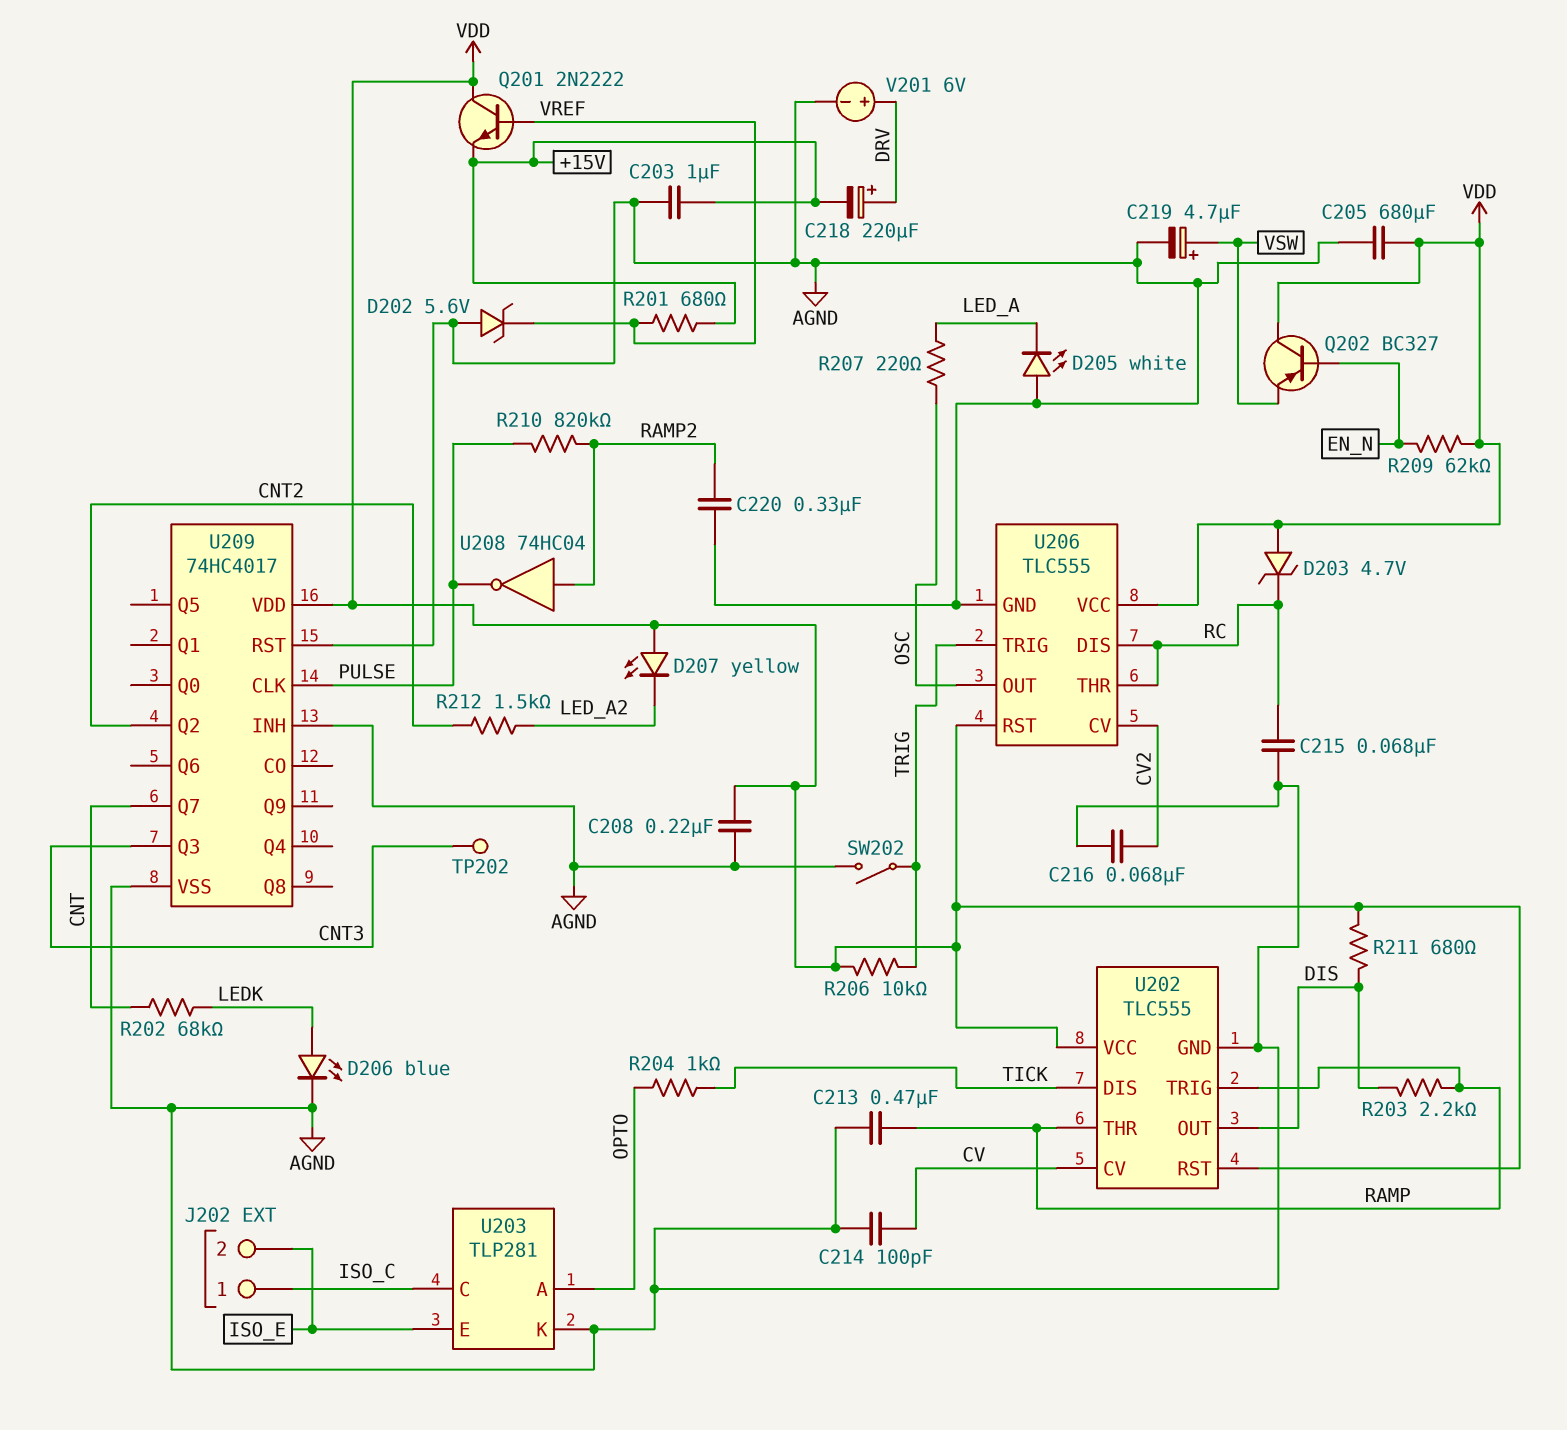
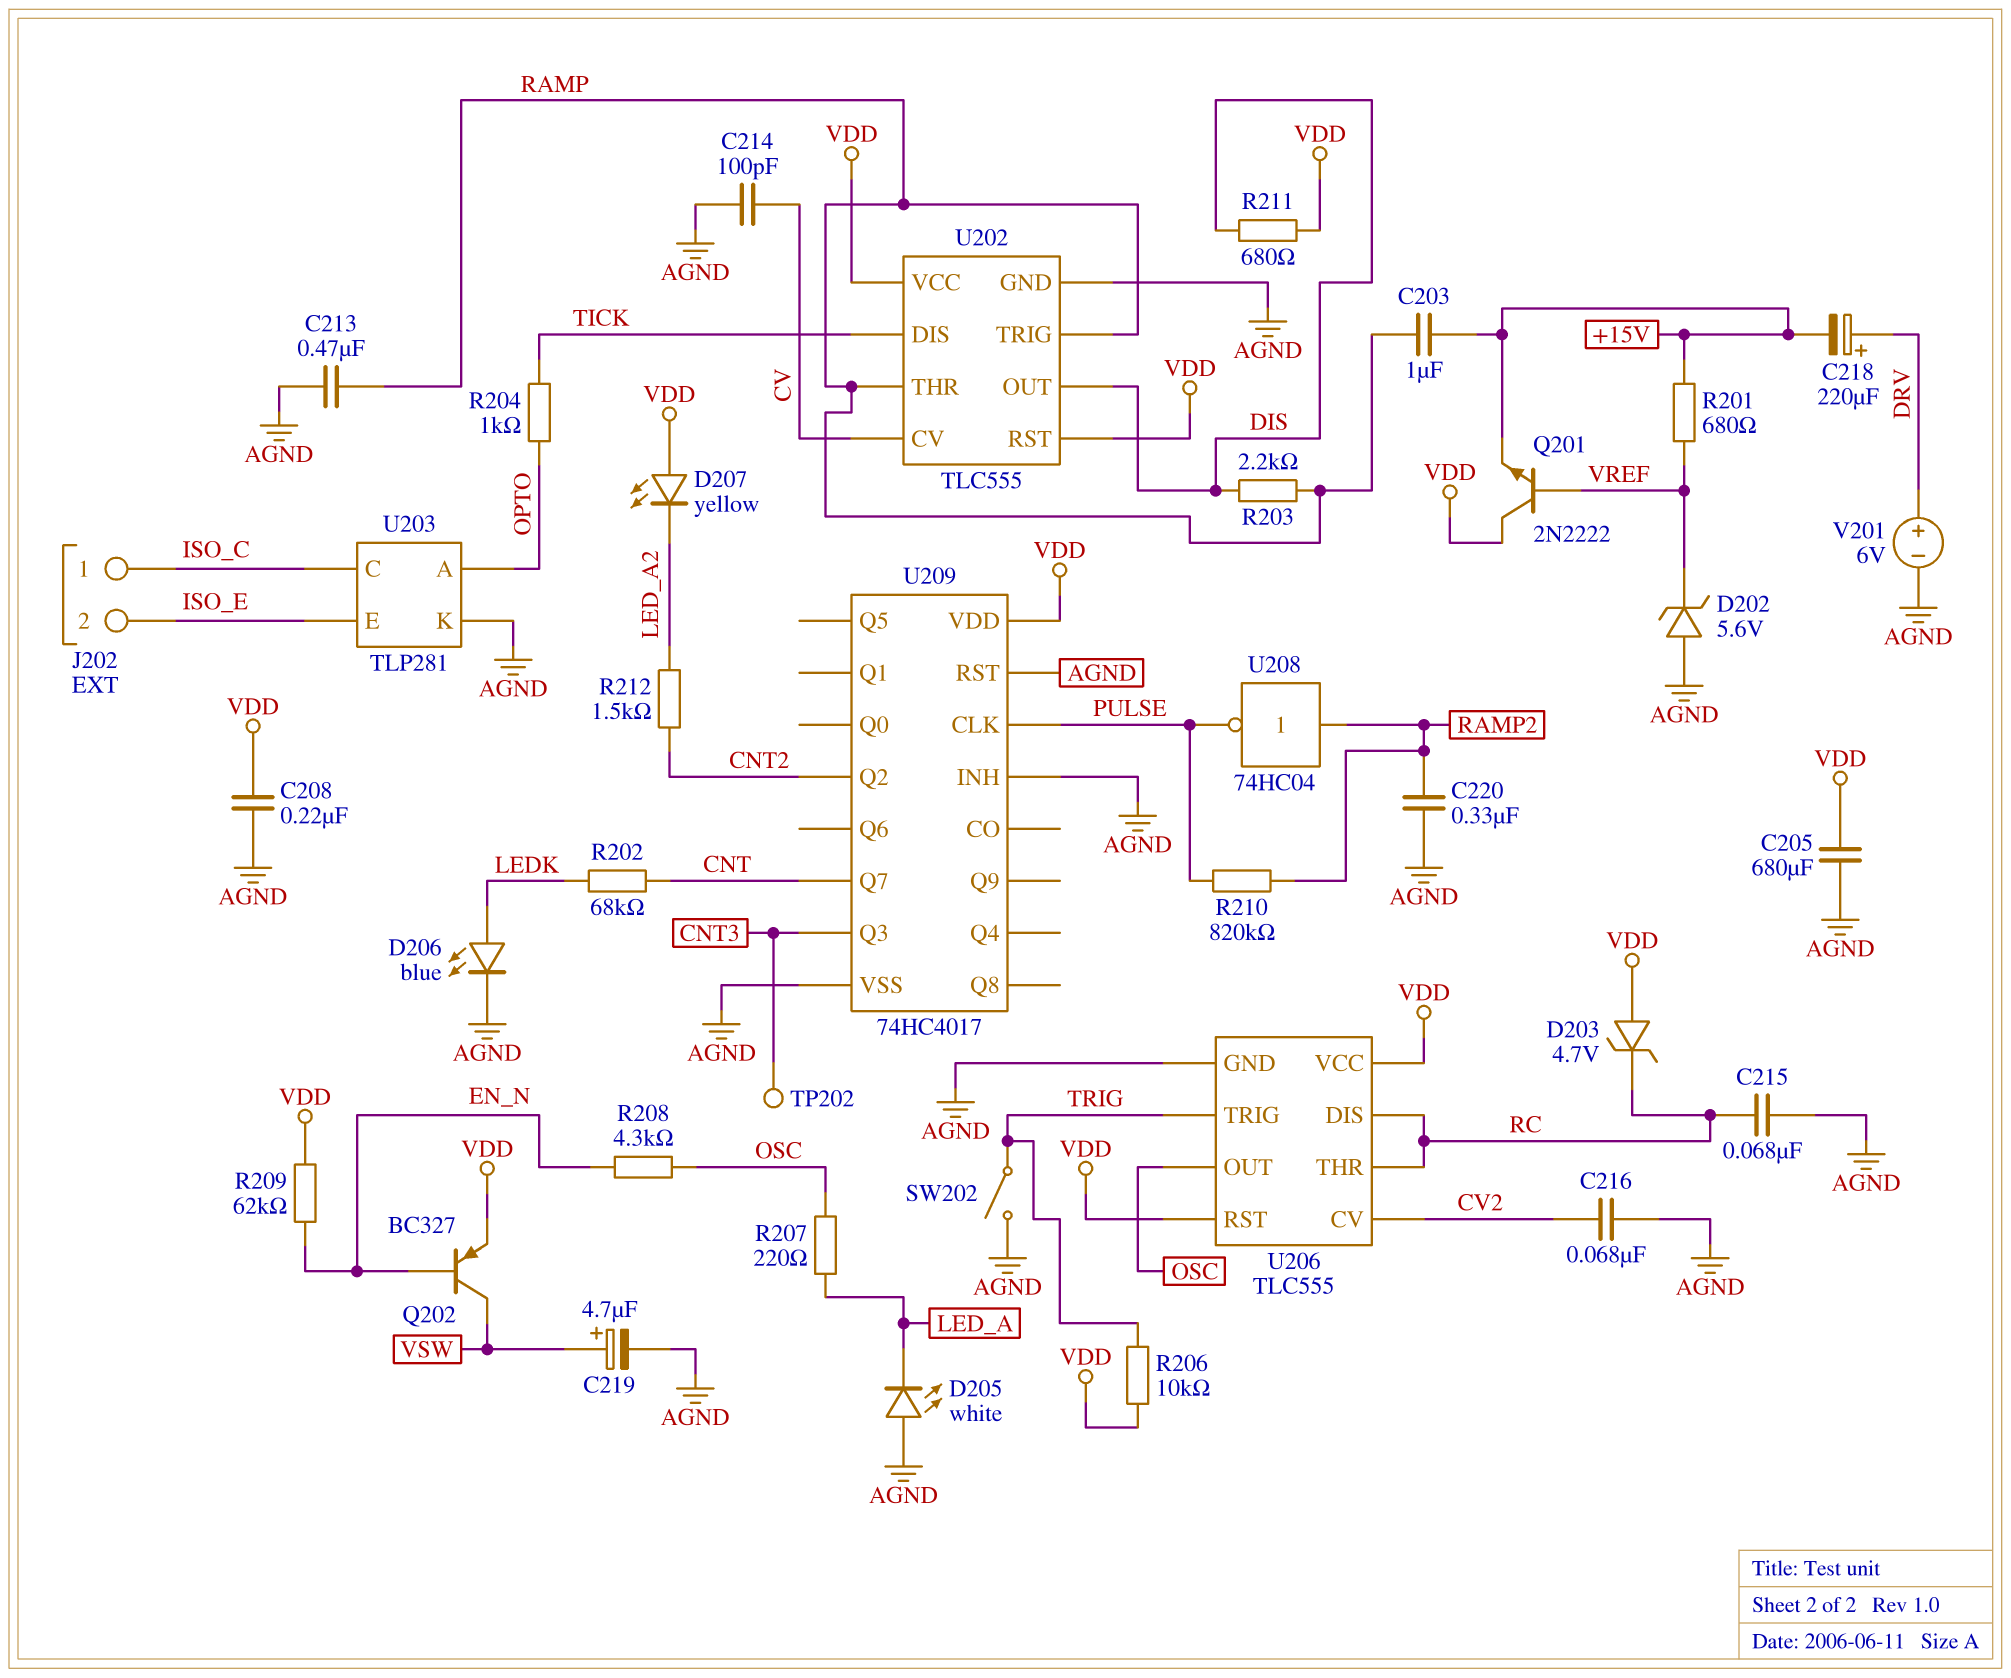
C203: 1uF (+15V, AGND) -> 1uF (+15V, RAMP)
Q202: PNP BC327 (B EN_N, C VDD, E VSW) -> PNP BC327 (B EN_N, C VSW, E VDD)
R208: none -> 4.3k (EN_N, OSC)

